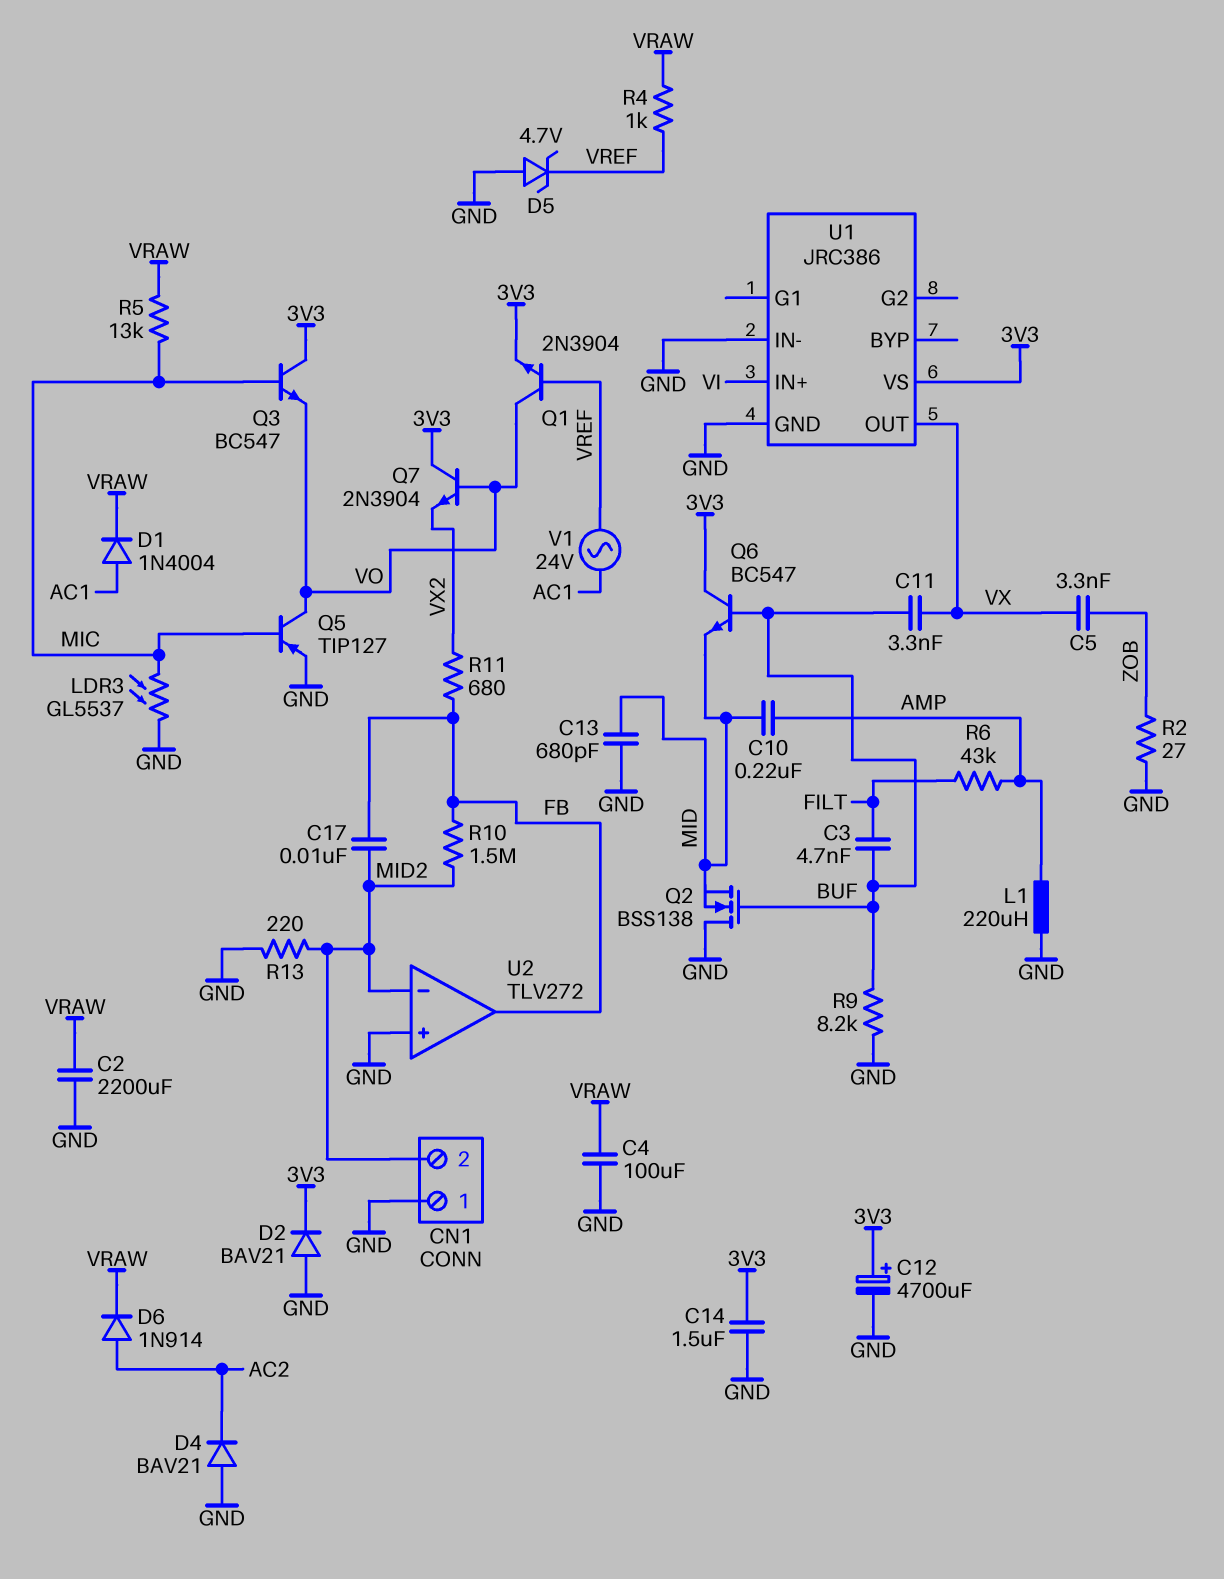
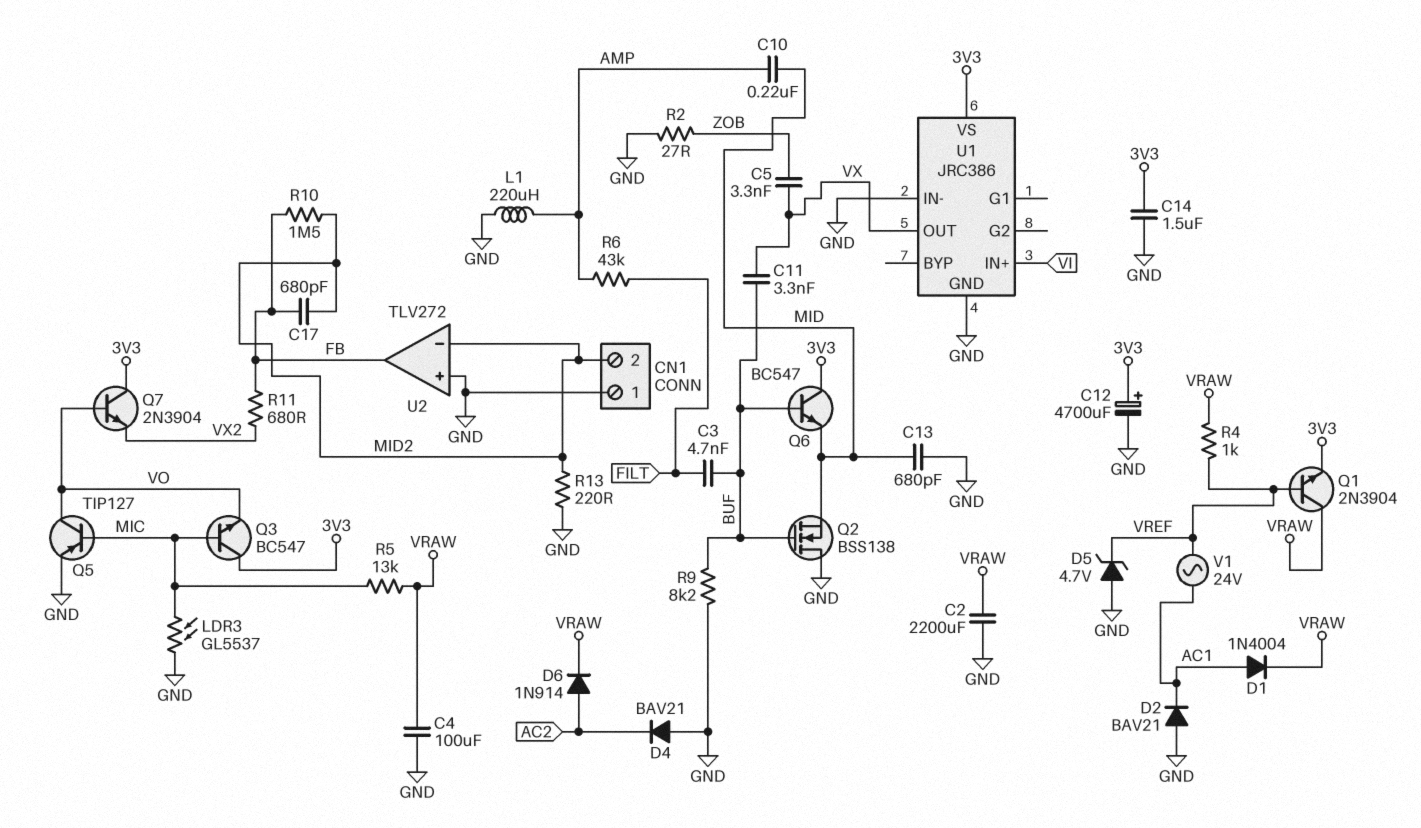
C17: 10nF (FB, MID2) -> 680pF (FB, MID2)
D2: diode BAV21 (A GND, K 3V3) -> diode BAV21 (A GND, K AC1)
Q1: NPN 2N3904 (B VREF, C VO, E 3V3) -> NPN 2N3904 (B VREF, C VRAW, E 3V3)

